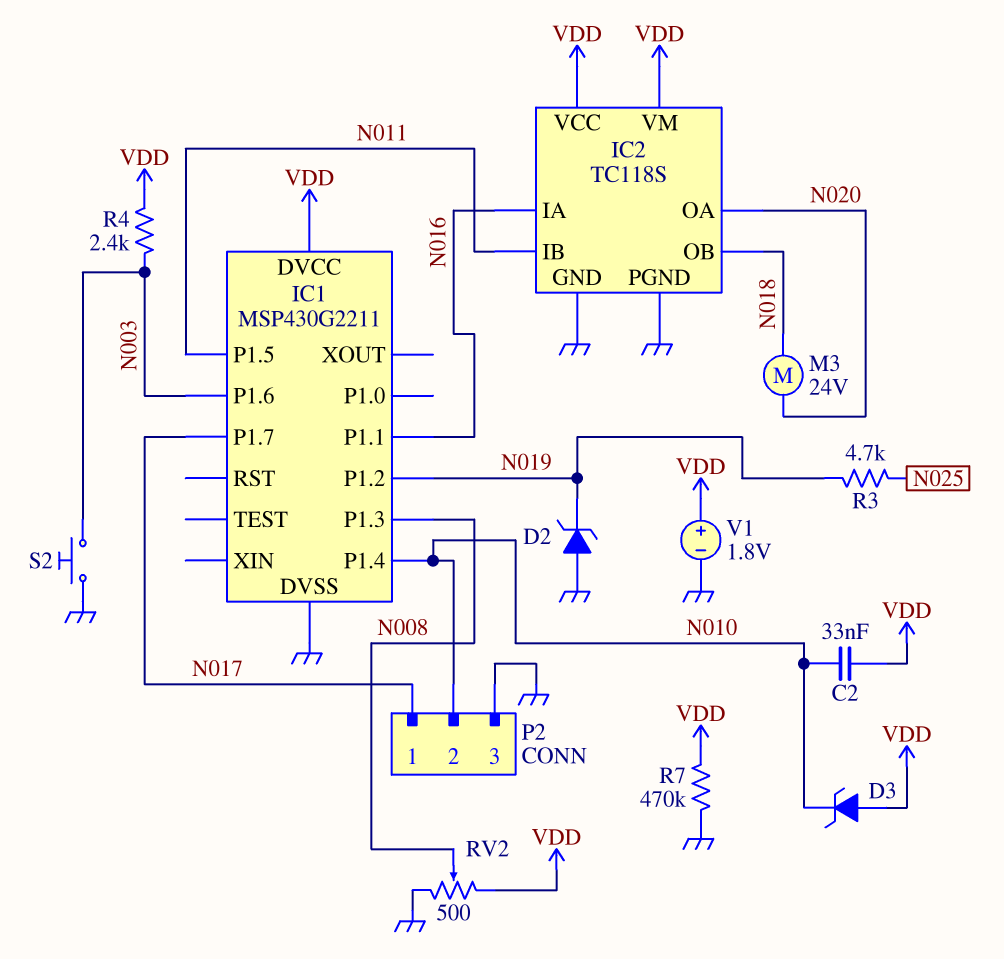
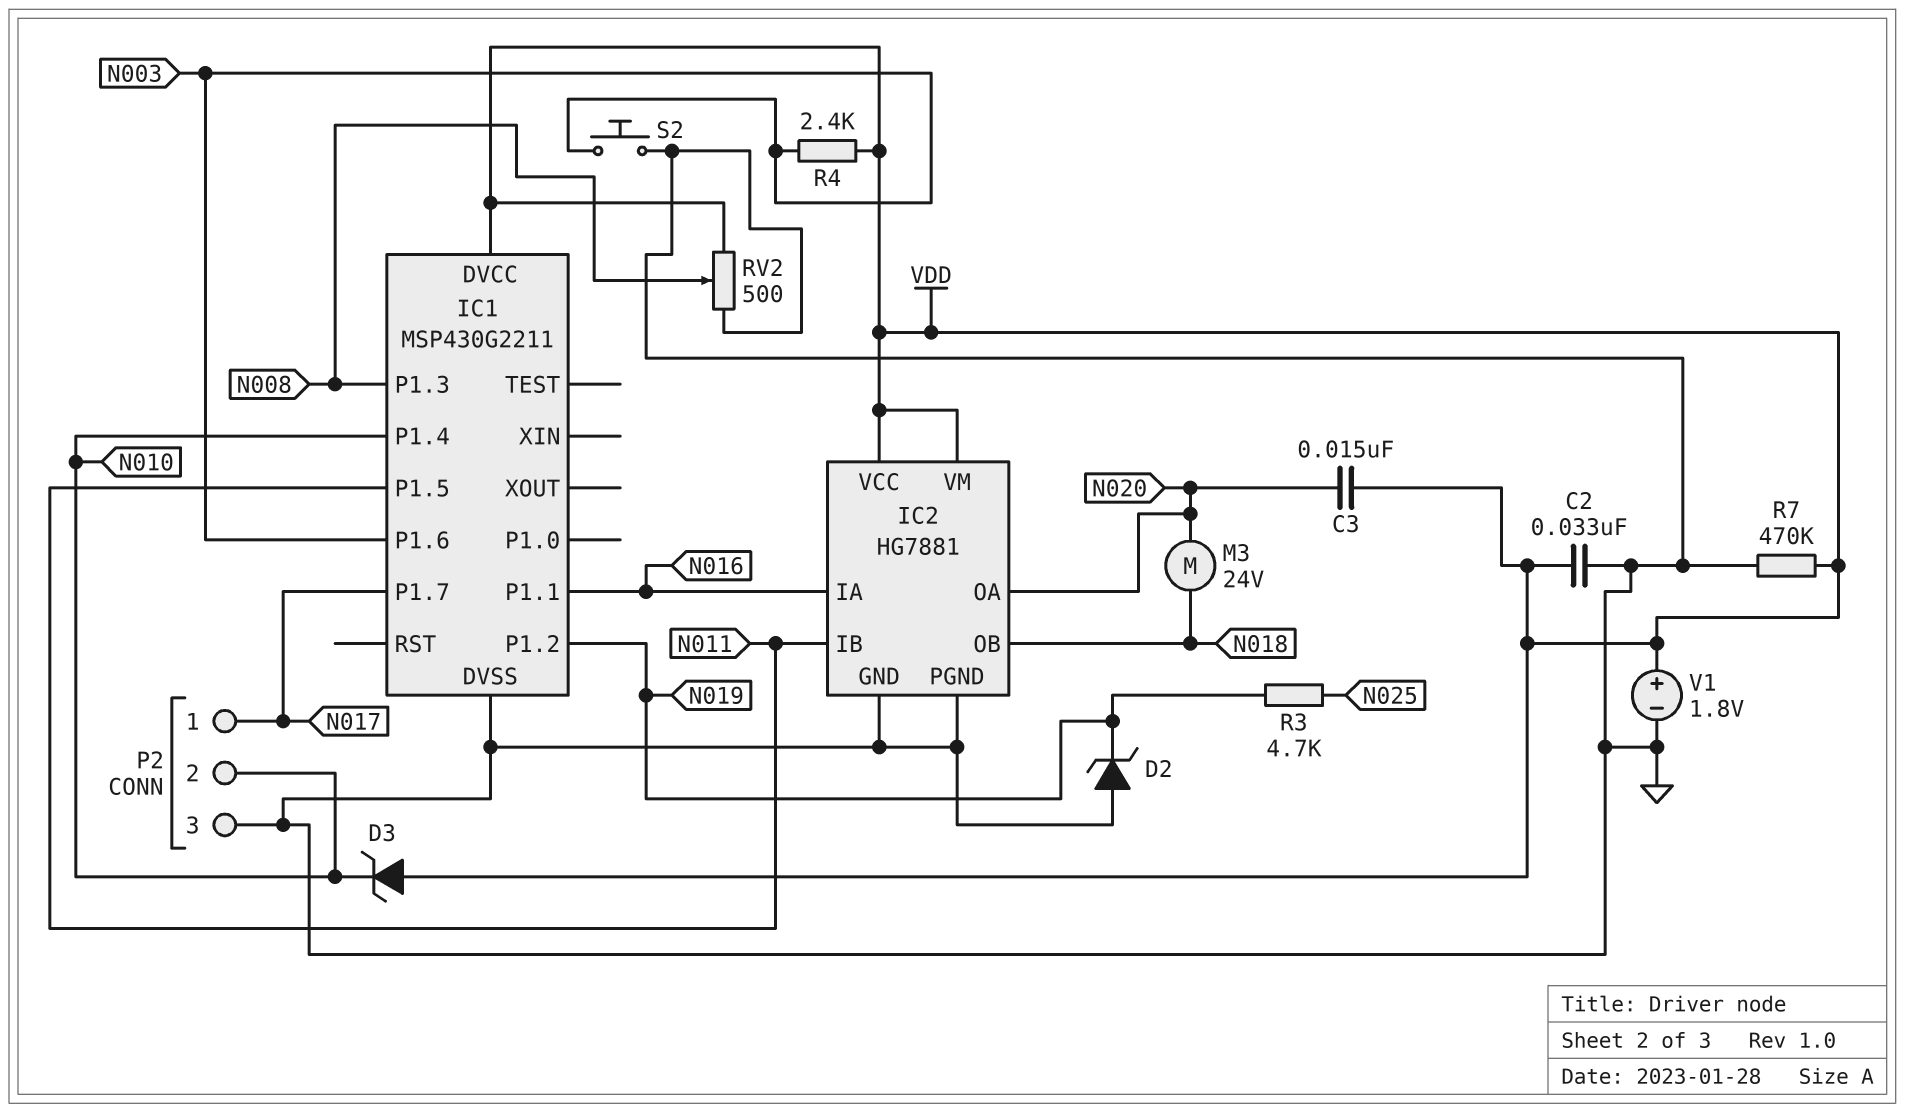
C2: 33nF (N010, VDD) -> 33nF (GND, VDD)
C3: none -> 15nF (N020, VDD)
IC2: TC118S -> HG7881

